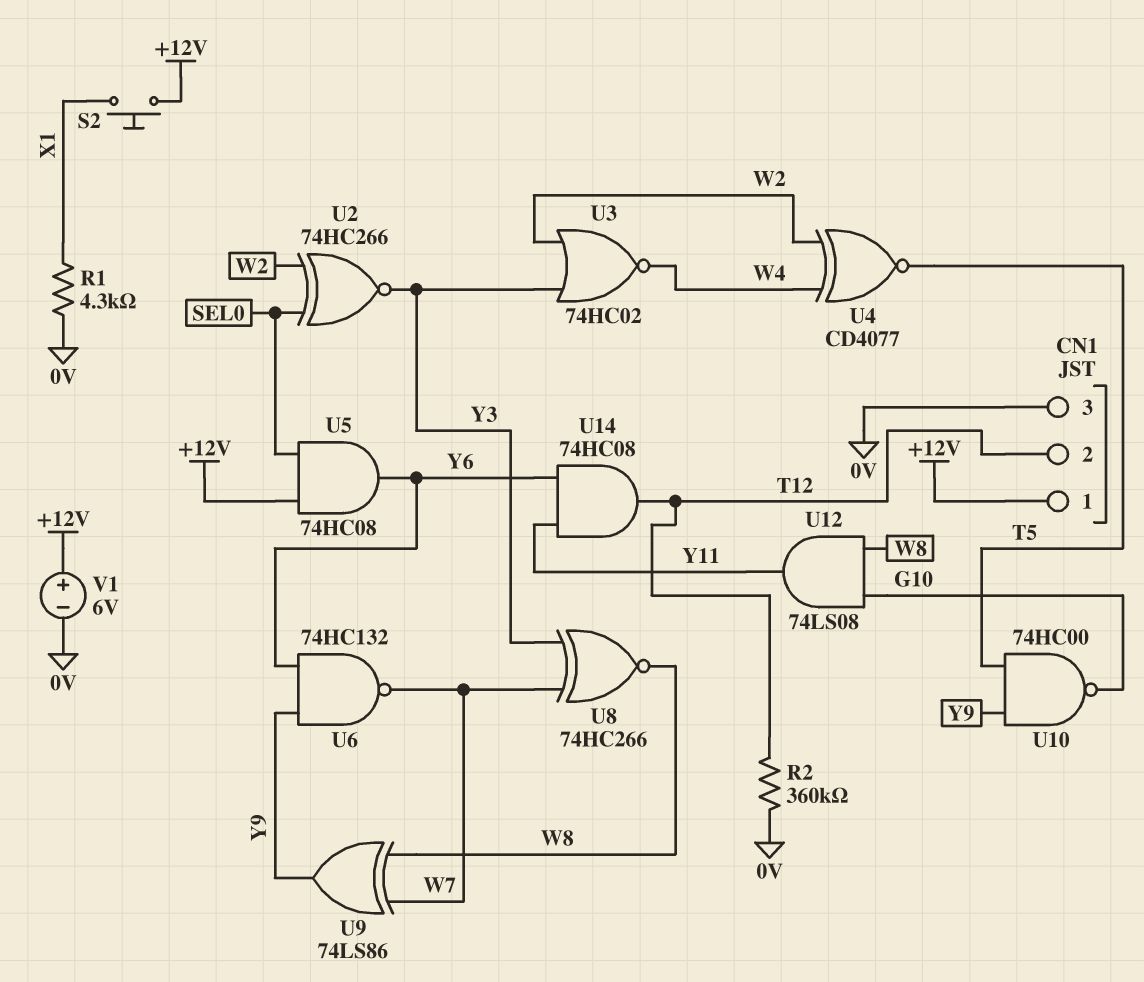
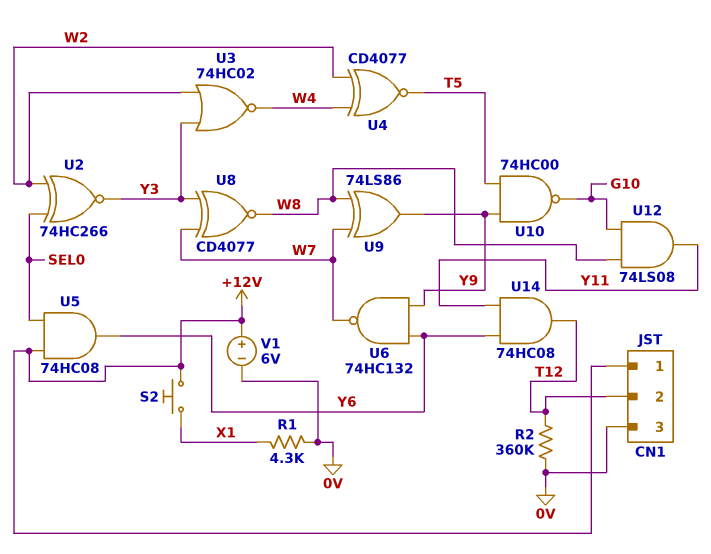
U8: XNOR 74HC266 (in W7, in Y3, out W8) -> XNOR CD4077 (in W7, in Y3, out W8)

